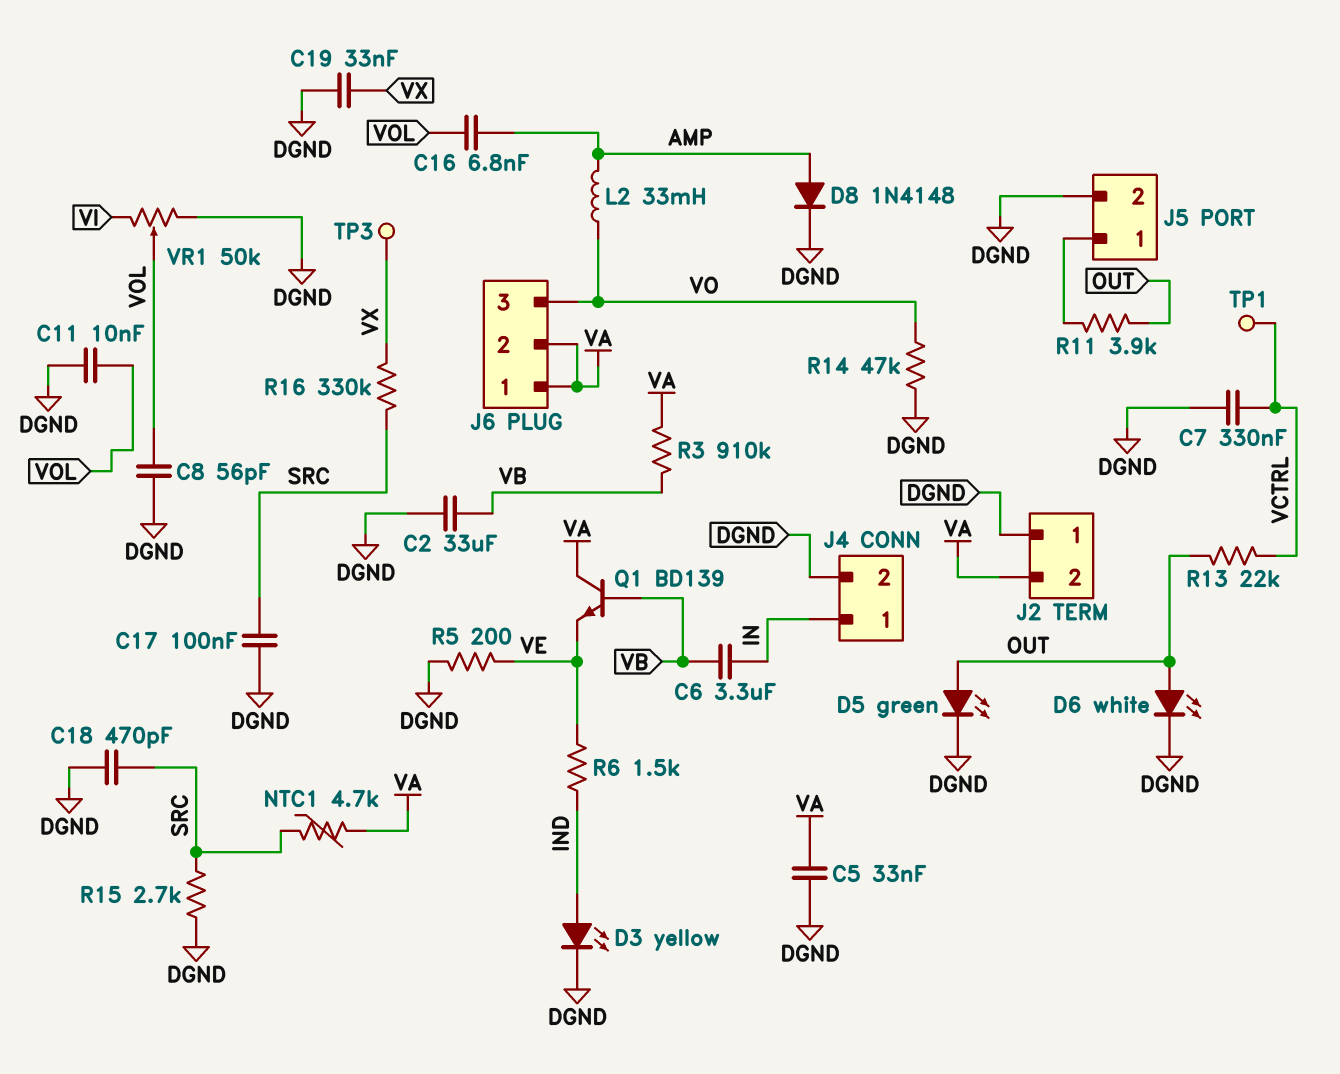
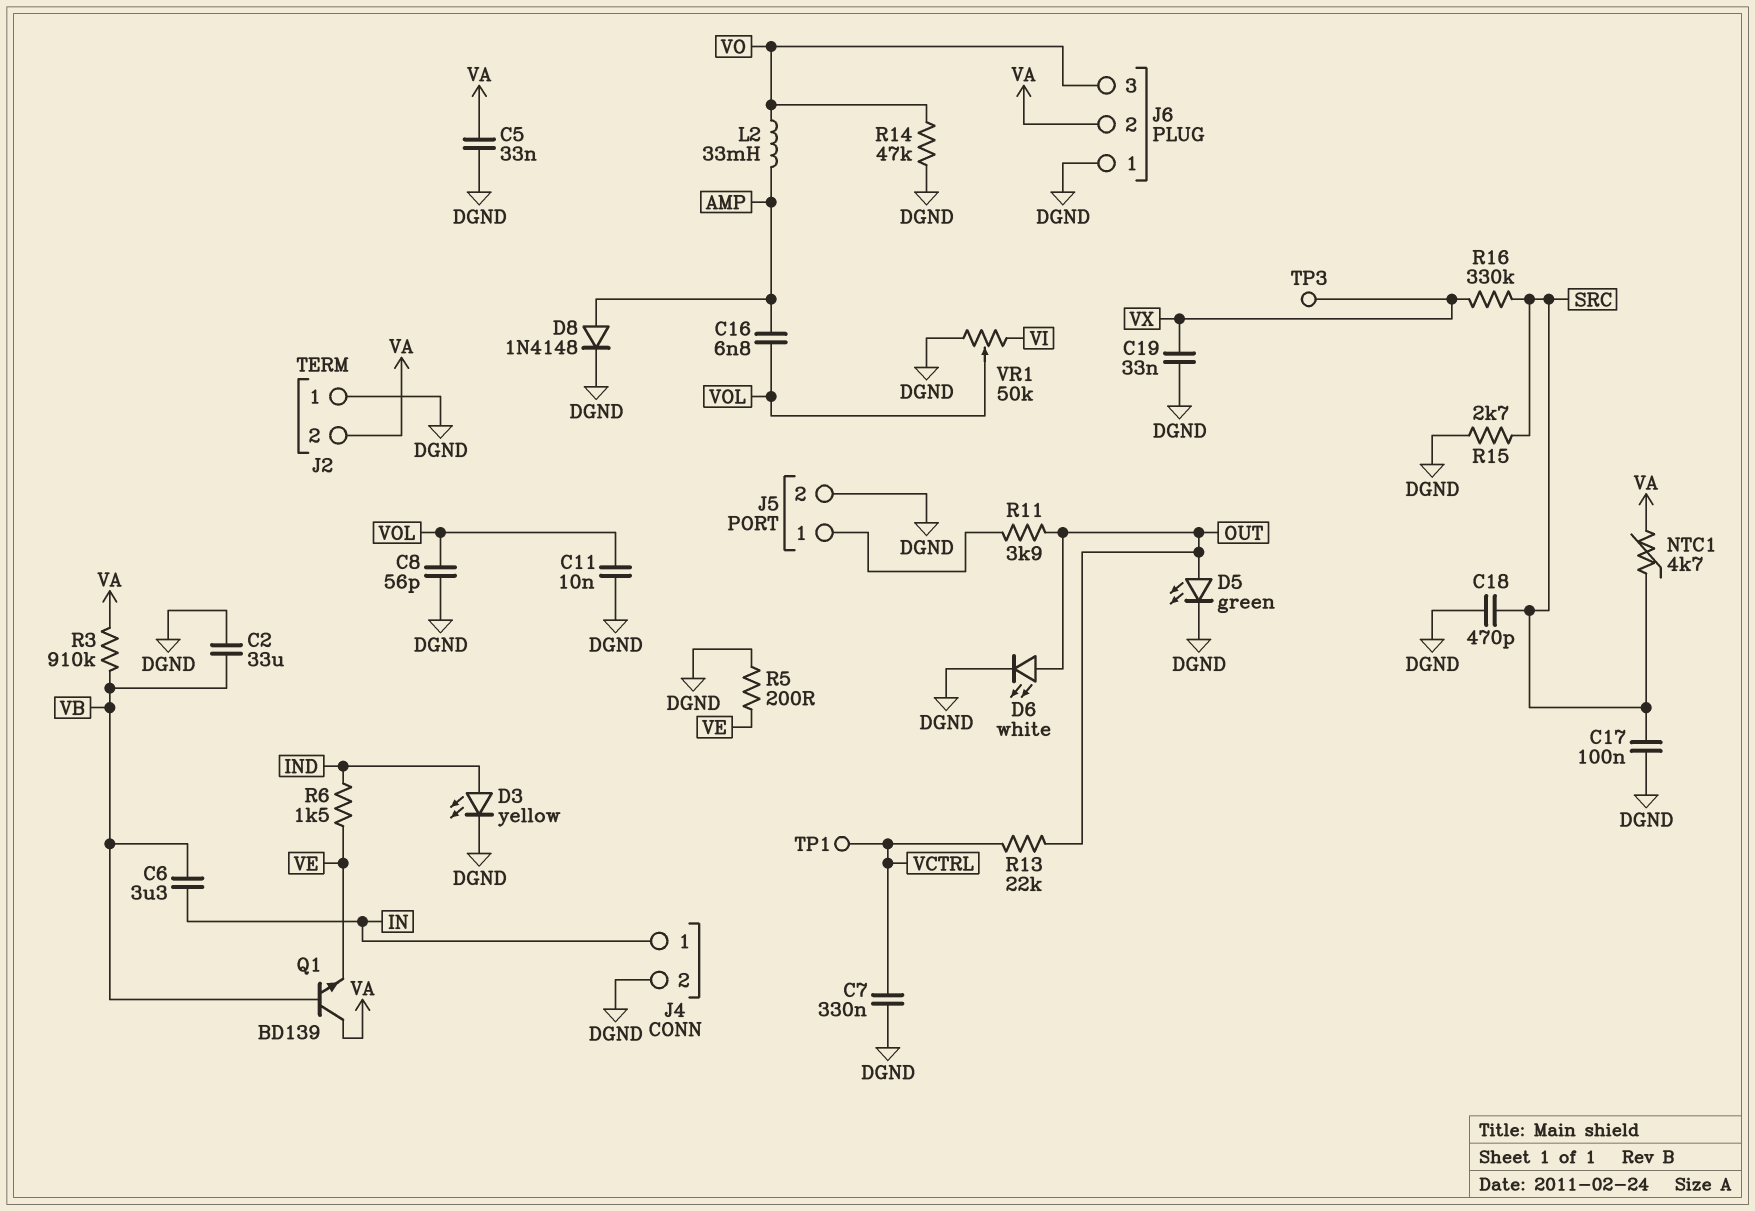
J6 pin 1: VA -> DGND

